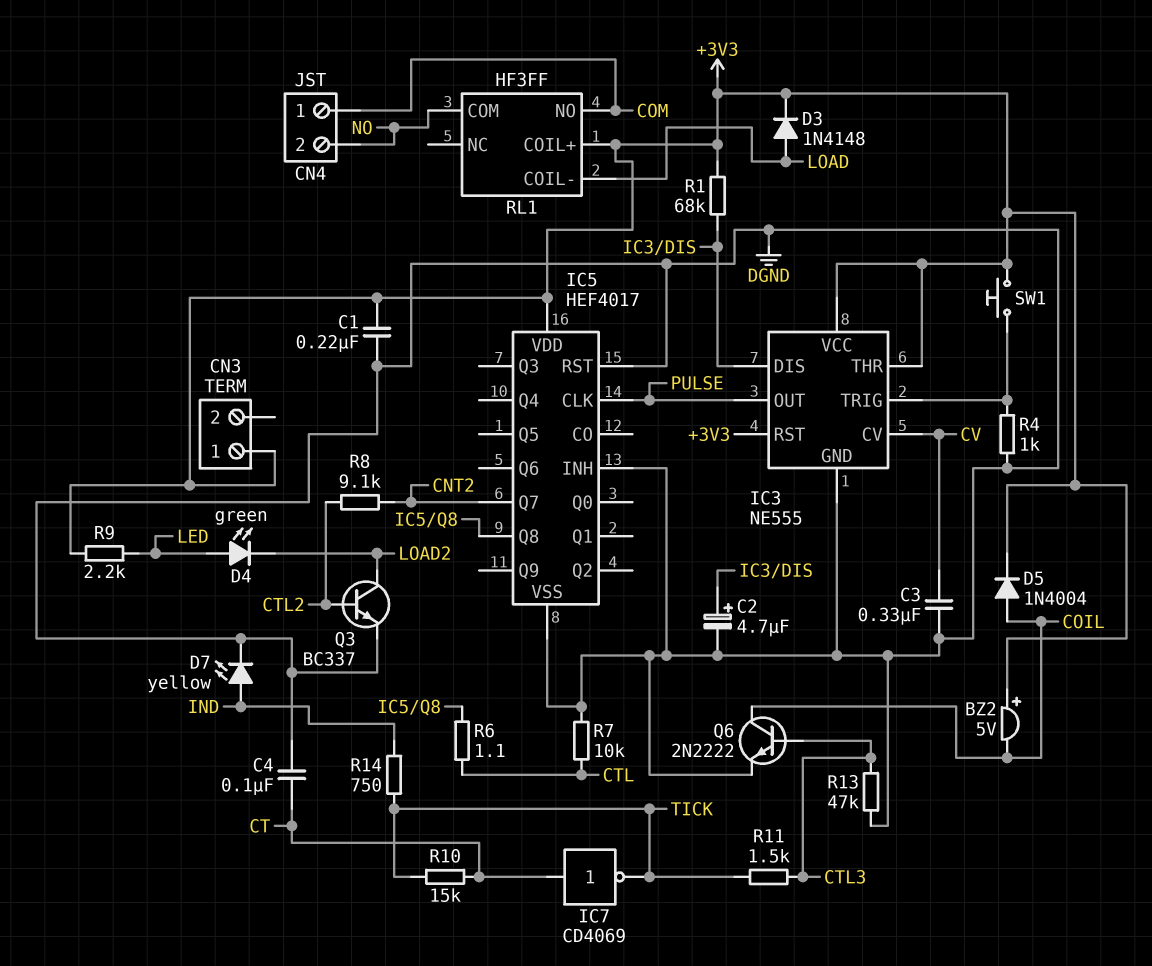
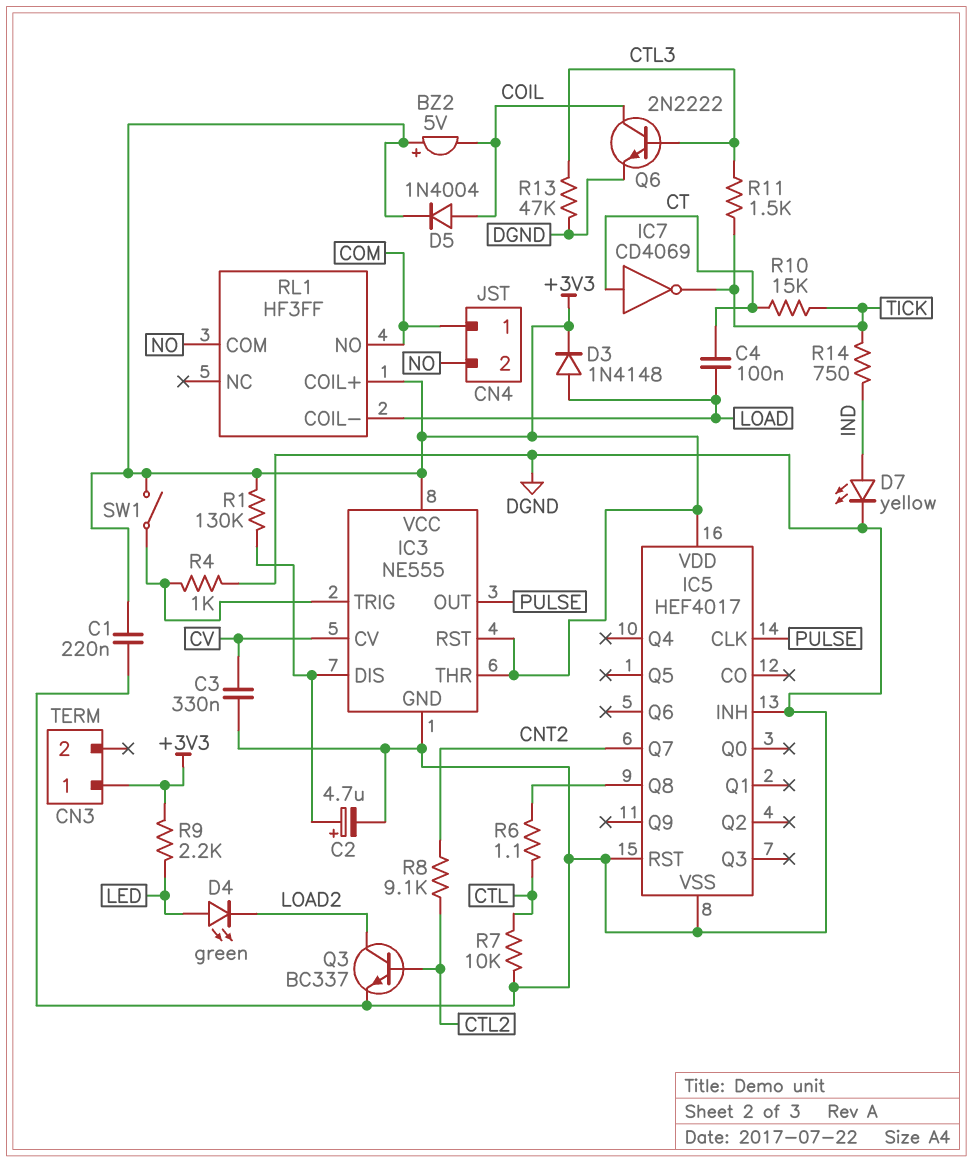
C4: 100nF (CT, DGND) -> 100nF (CT, LOAD)
R1: 68k (+3V3, IC3/DIS) -> 130k (+3V3, IC3/DIS)
SW1: button (+3V3, IC3/TRIG) -> switch (+3V3, IC3/TRIG)

